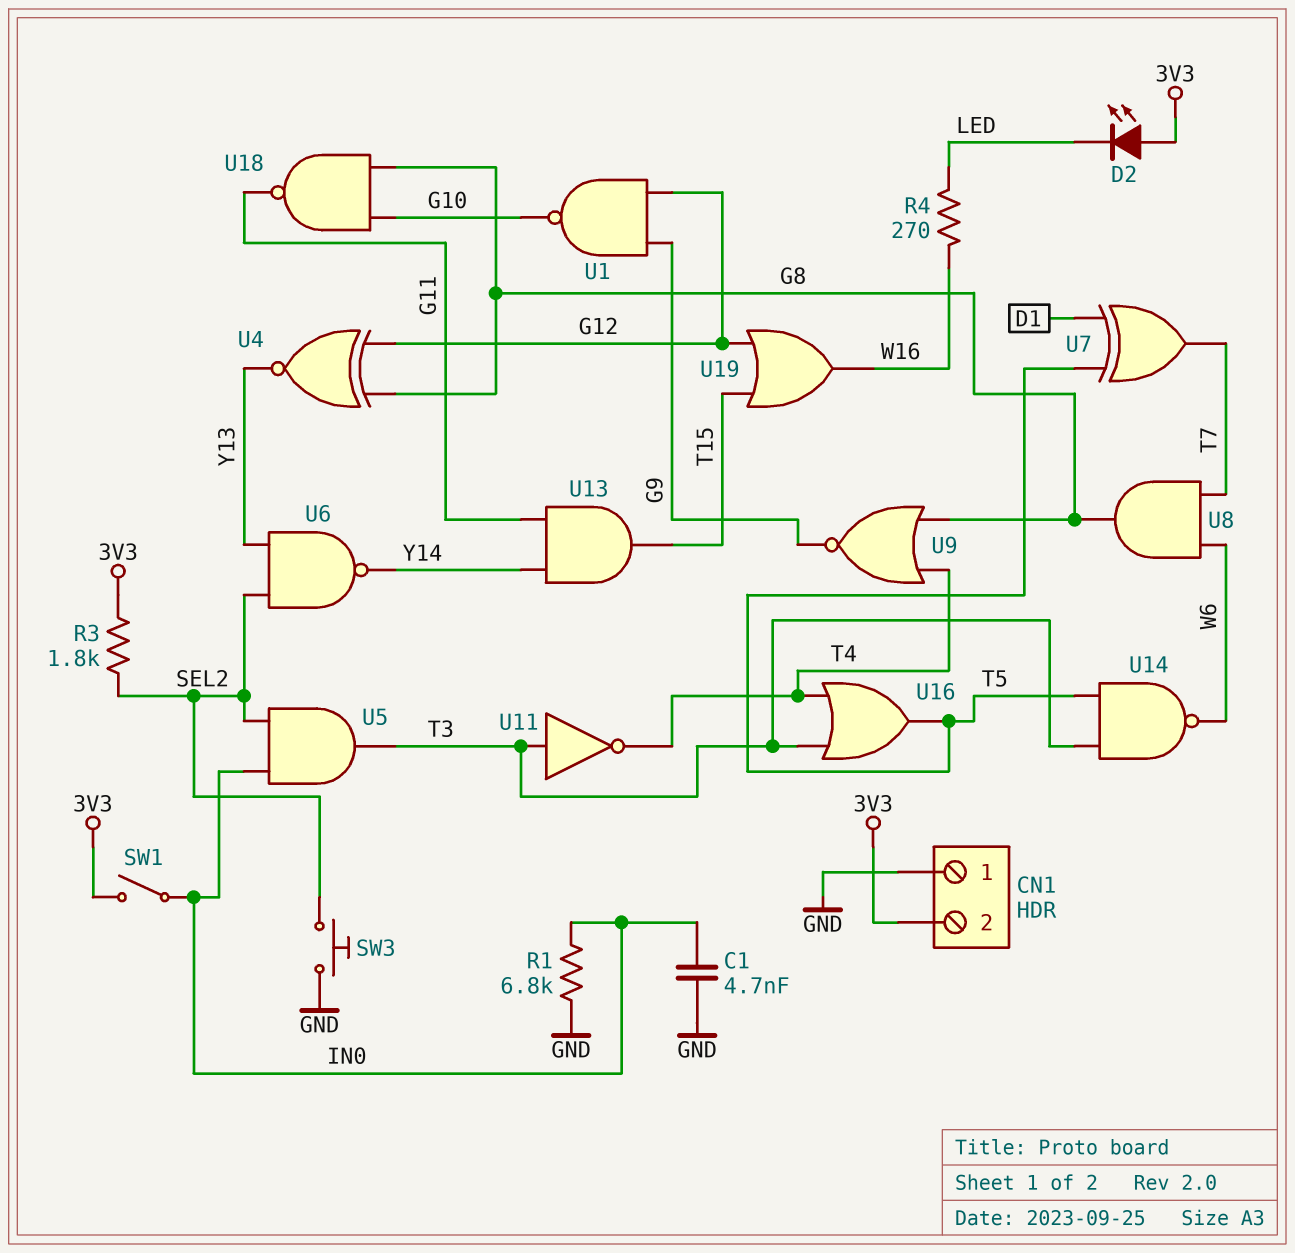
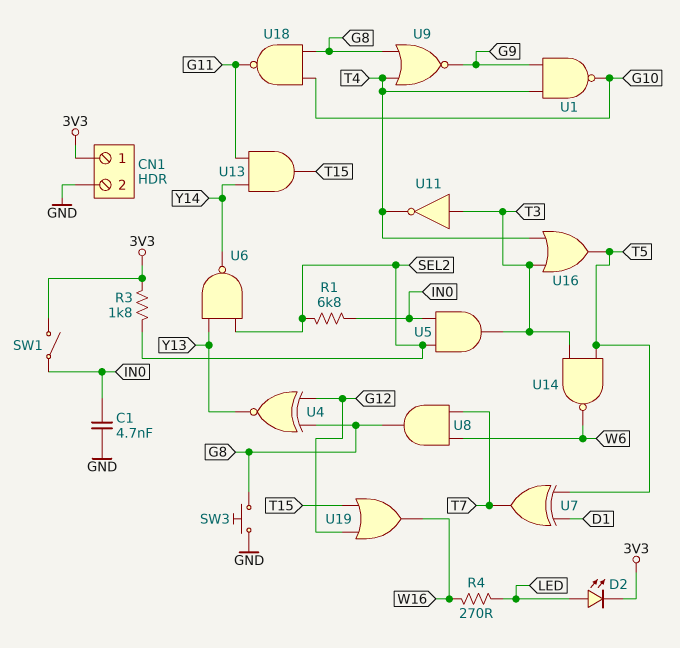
CN1 pin 1: GND -> 3V3
CN1 pin 2: 3V3 -> GND
D2: LED (A 3V3, K LED) -> LED (A LED, K 3V3)
R1: 6.8k (GND, IN0) -> 6.8k (IN0, SEL2)
SW3: button (GND, SEL2) -> button (G8, GND)
U1: NAND (in G9, in G12, out G10) -> NAND (in G9, in T4, out G10)

